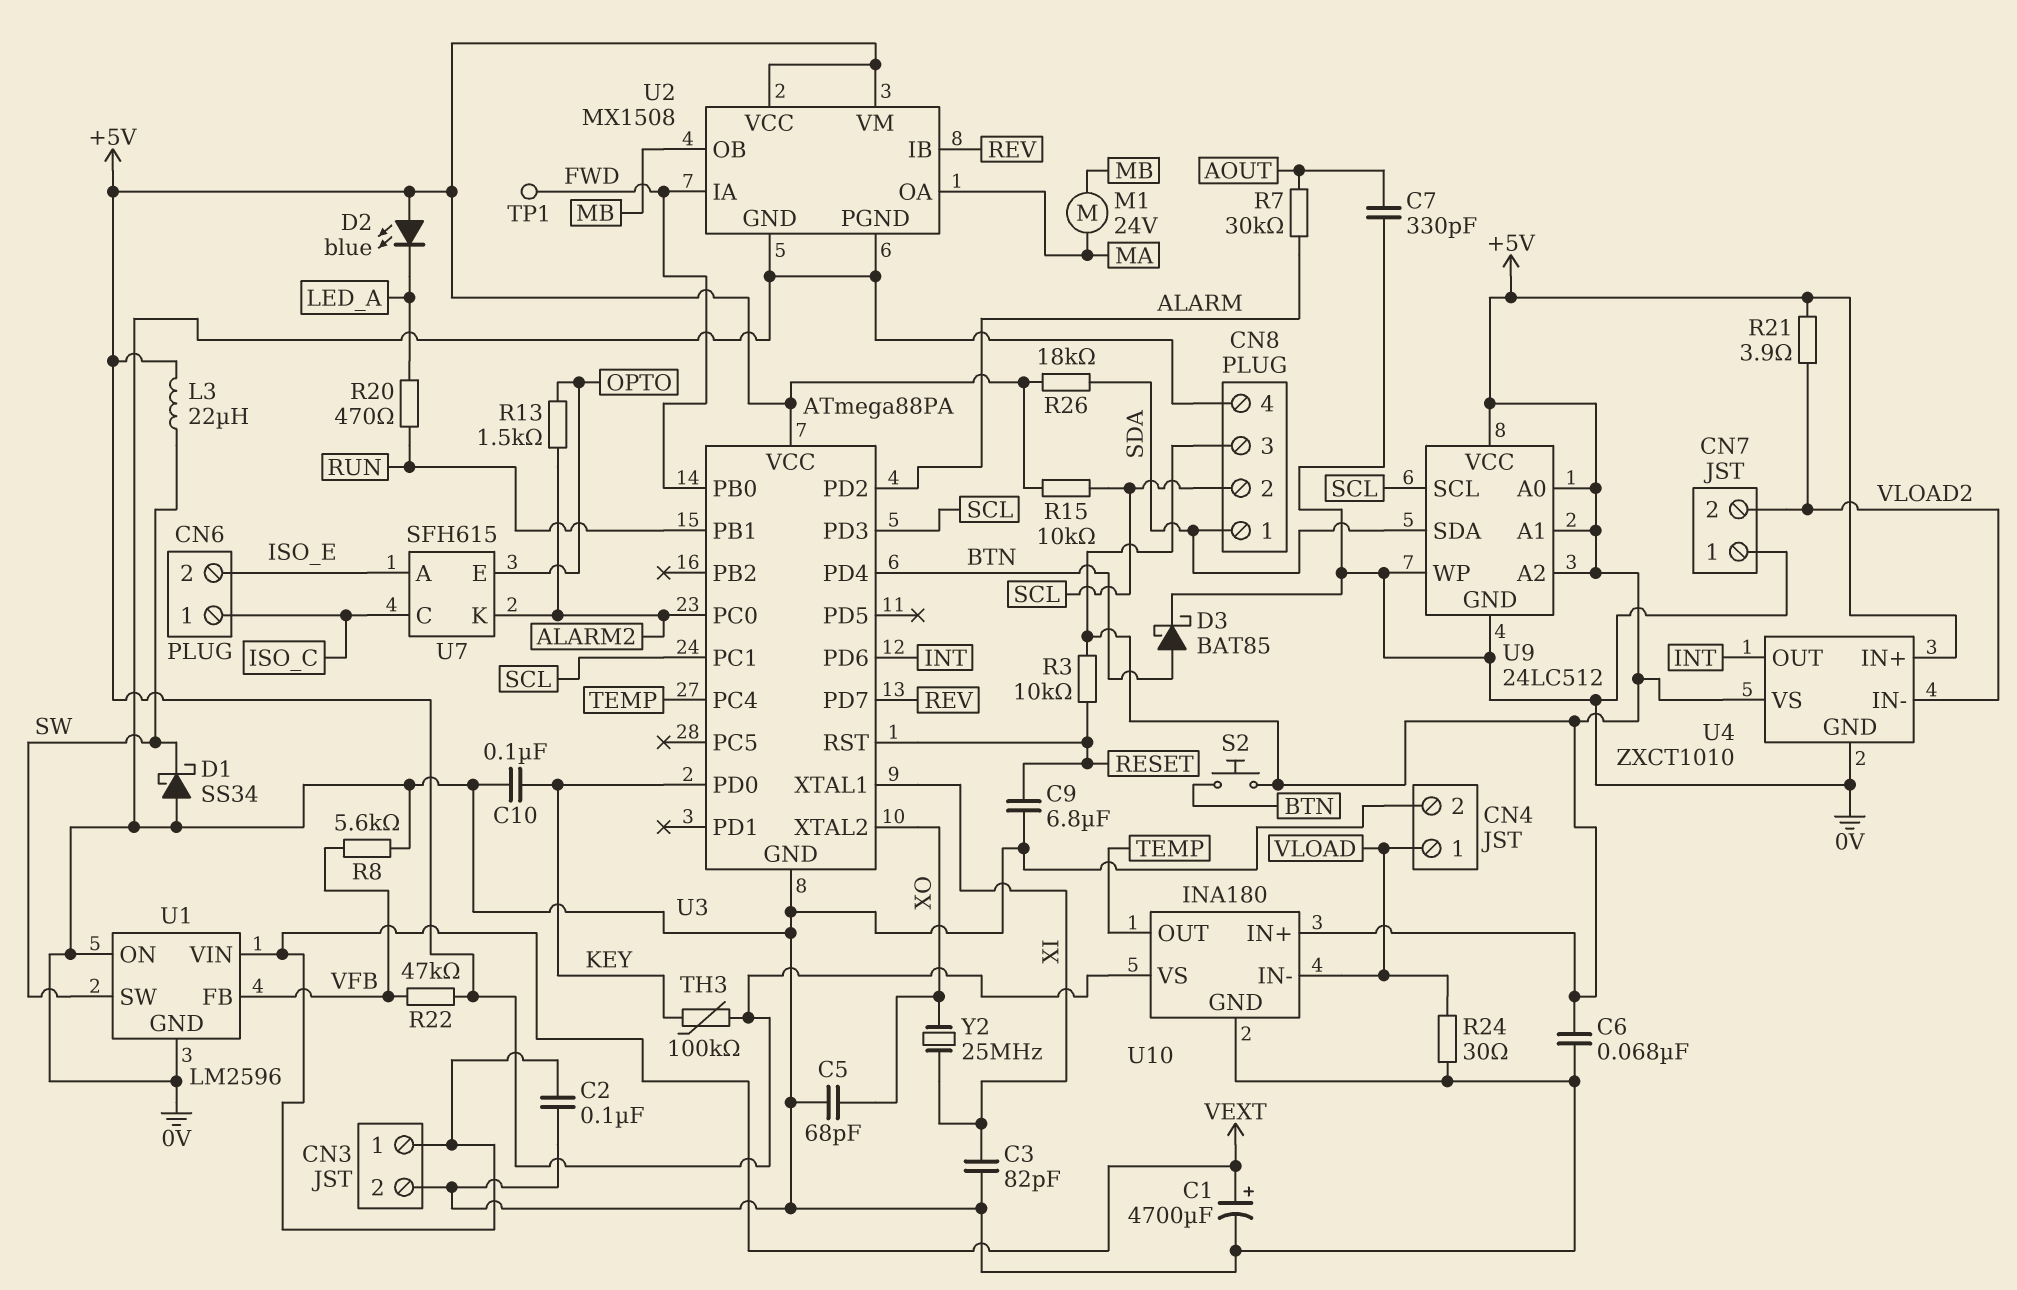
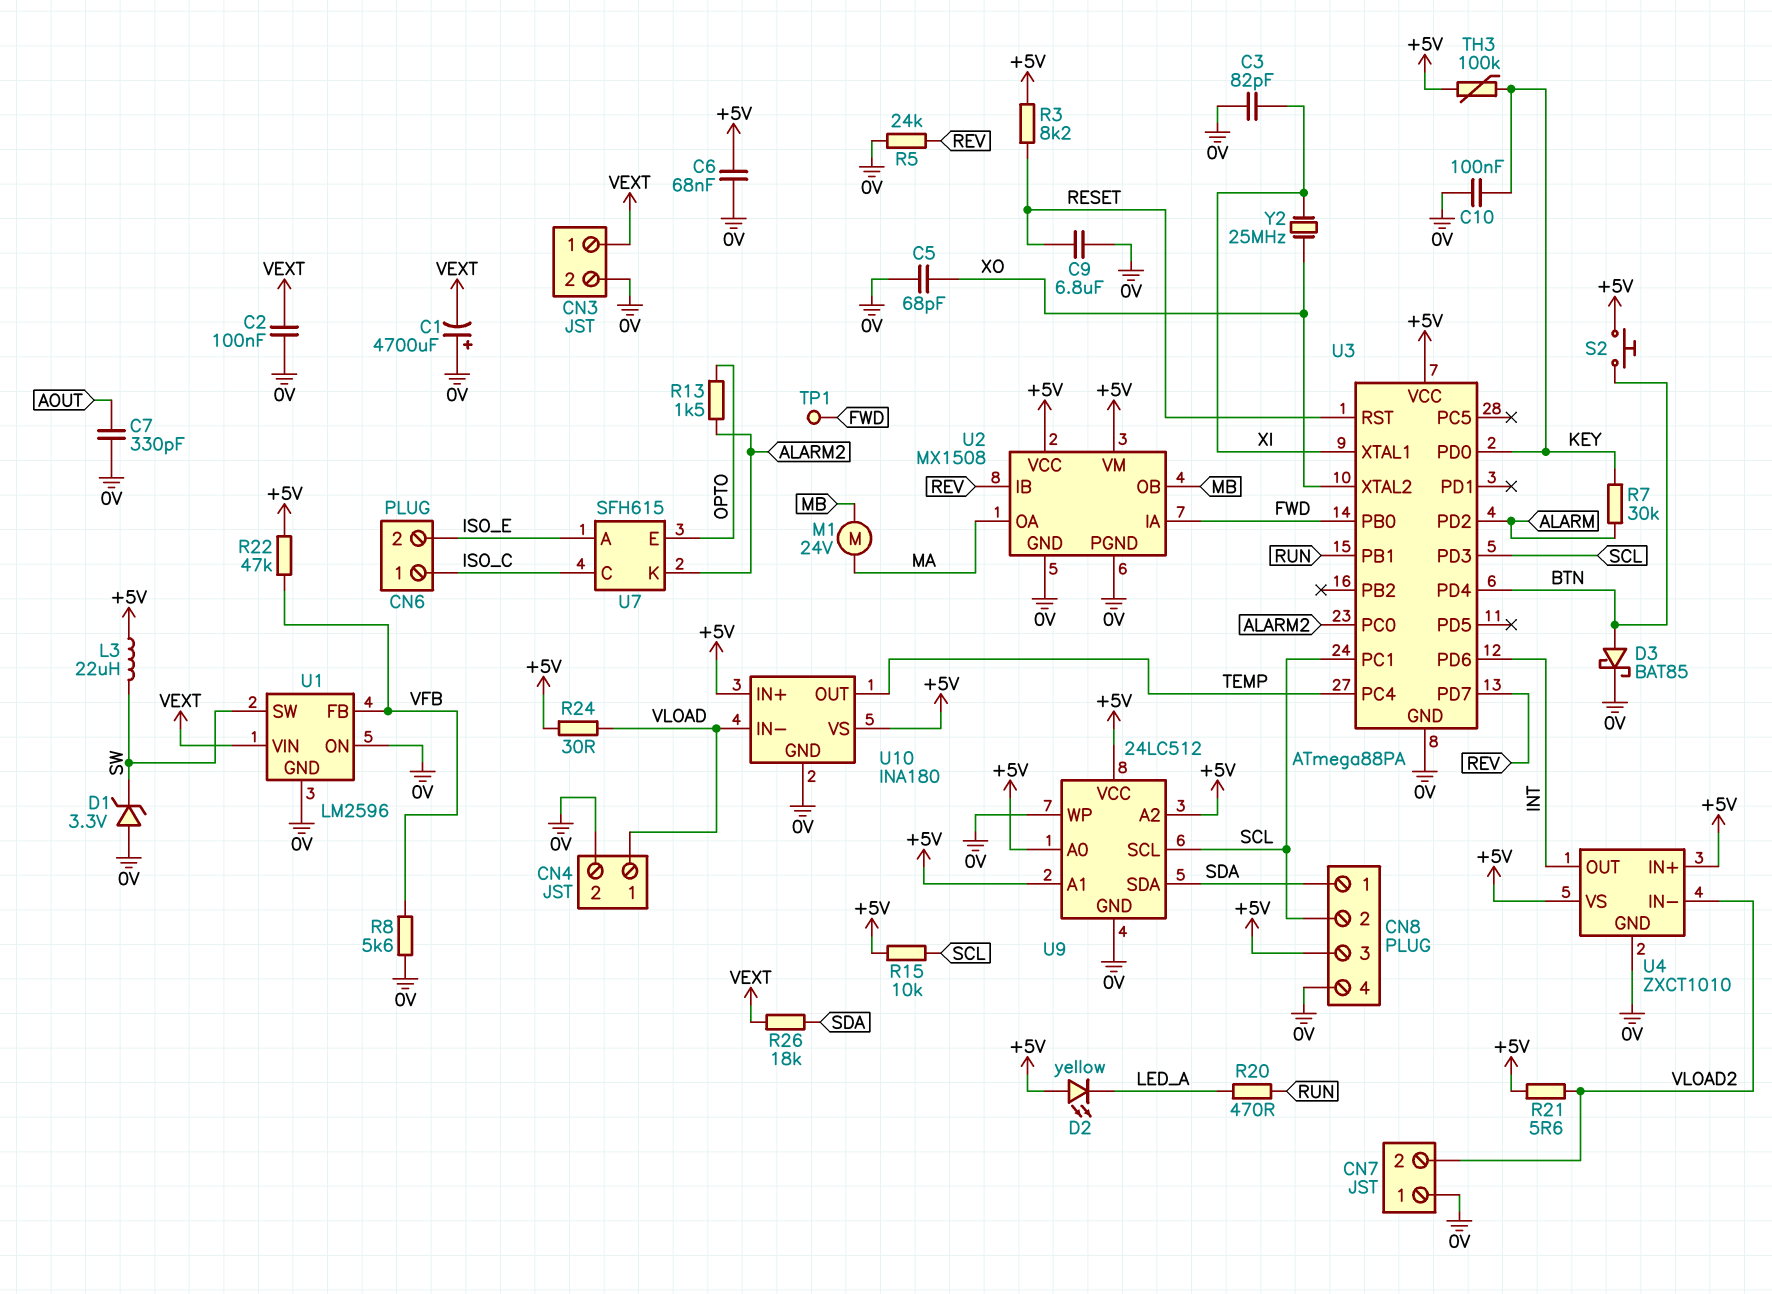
C1: 4700uF (plus VEXT, minus 0V) -> 4700uF (plus 0V, minus VEXT)
D1: schottky SS34 (A 0V, K SW) -> zener 3.3V (A 0V, K SW)
D2: LED blue (A +5V, K LED_A) -> LED yellow (A +5V, K LED_A)
R3: 10k (+5V, RESET) -> 8.2k (+5V, RESET)
R5: none -> 24k (0V, REV)
R7: 30k (ALARM, AOUT) -> 30k (ALARM, KEY)
R21: 3.9 (+5V, VLOAD2) -> 5.6 (+5V, VLOAD2)
R24: 30 (0V, VLOAD) -> 30 (+5V, VLOAD)
R26: 18k (+5V, SDA) -> 18k (SDA, VEXT)

